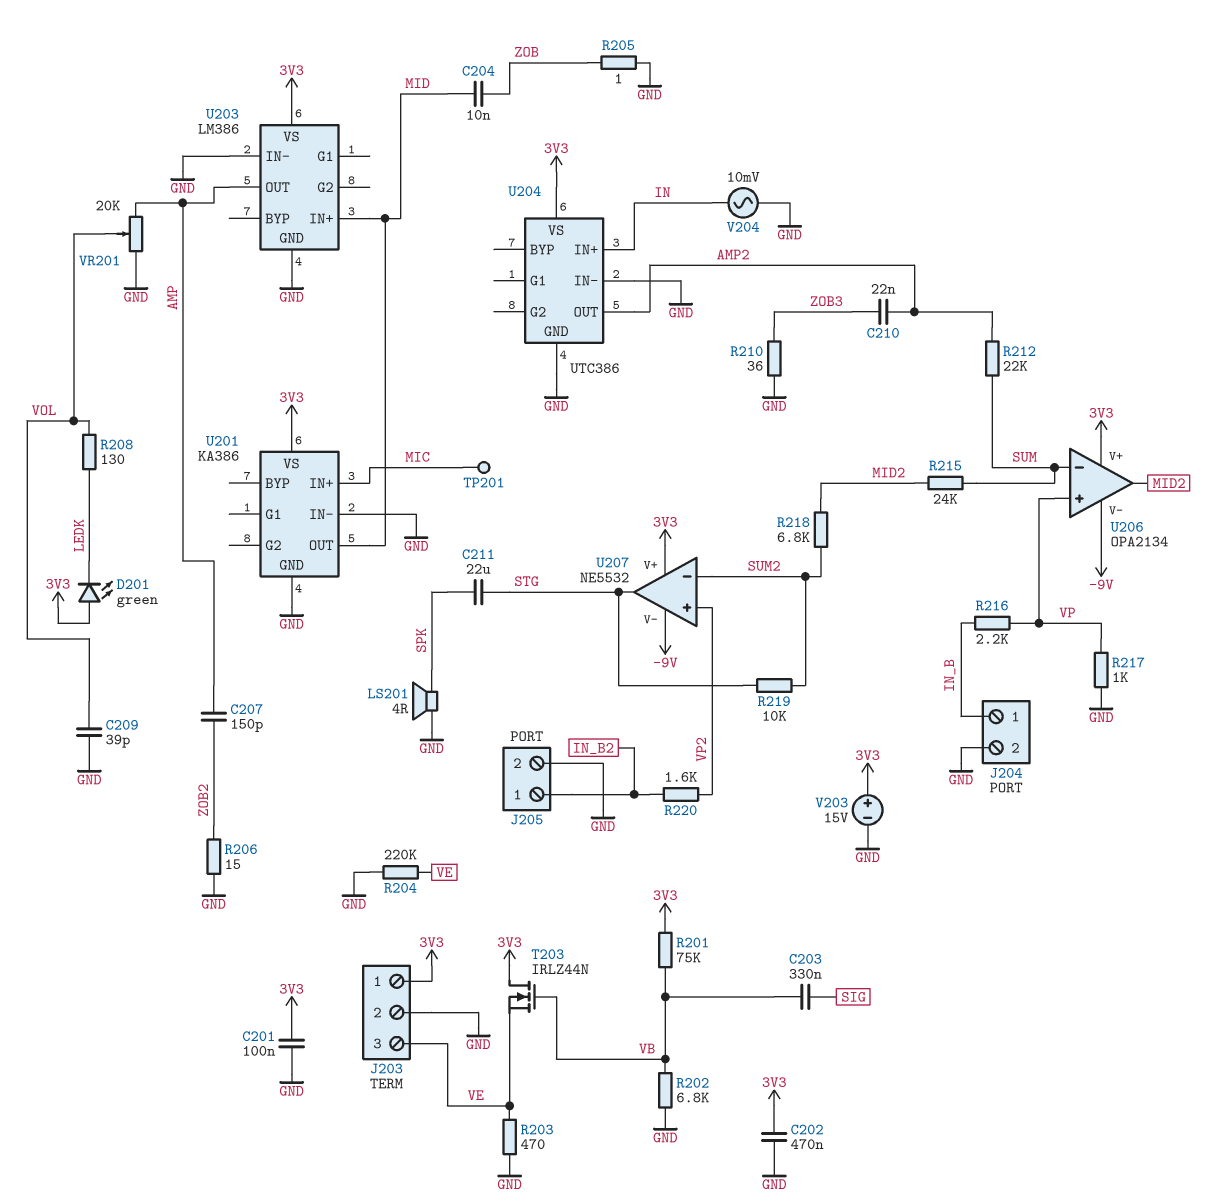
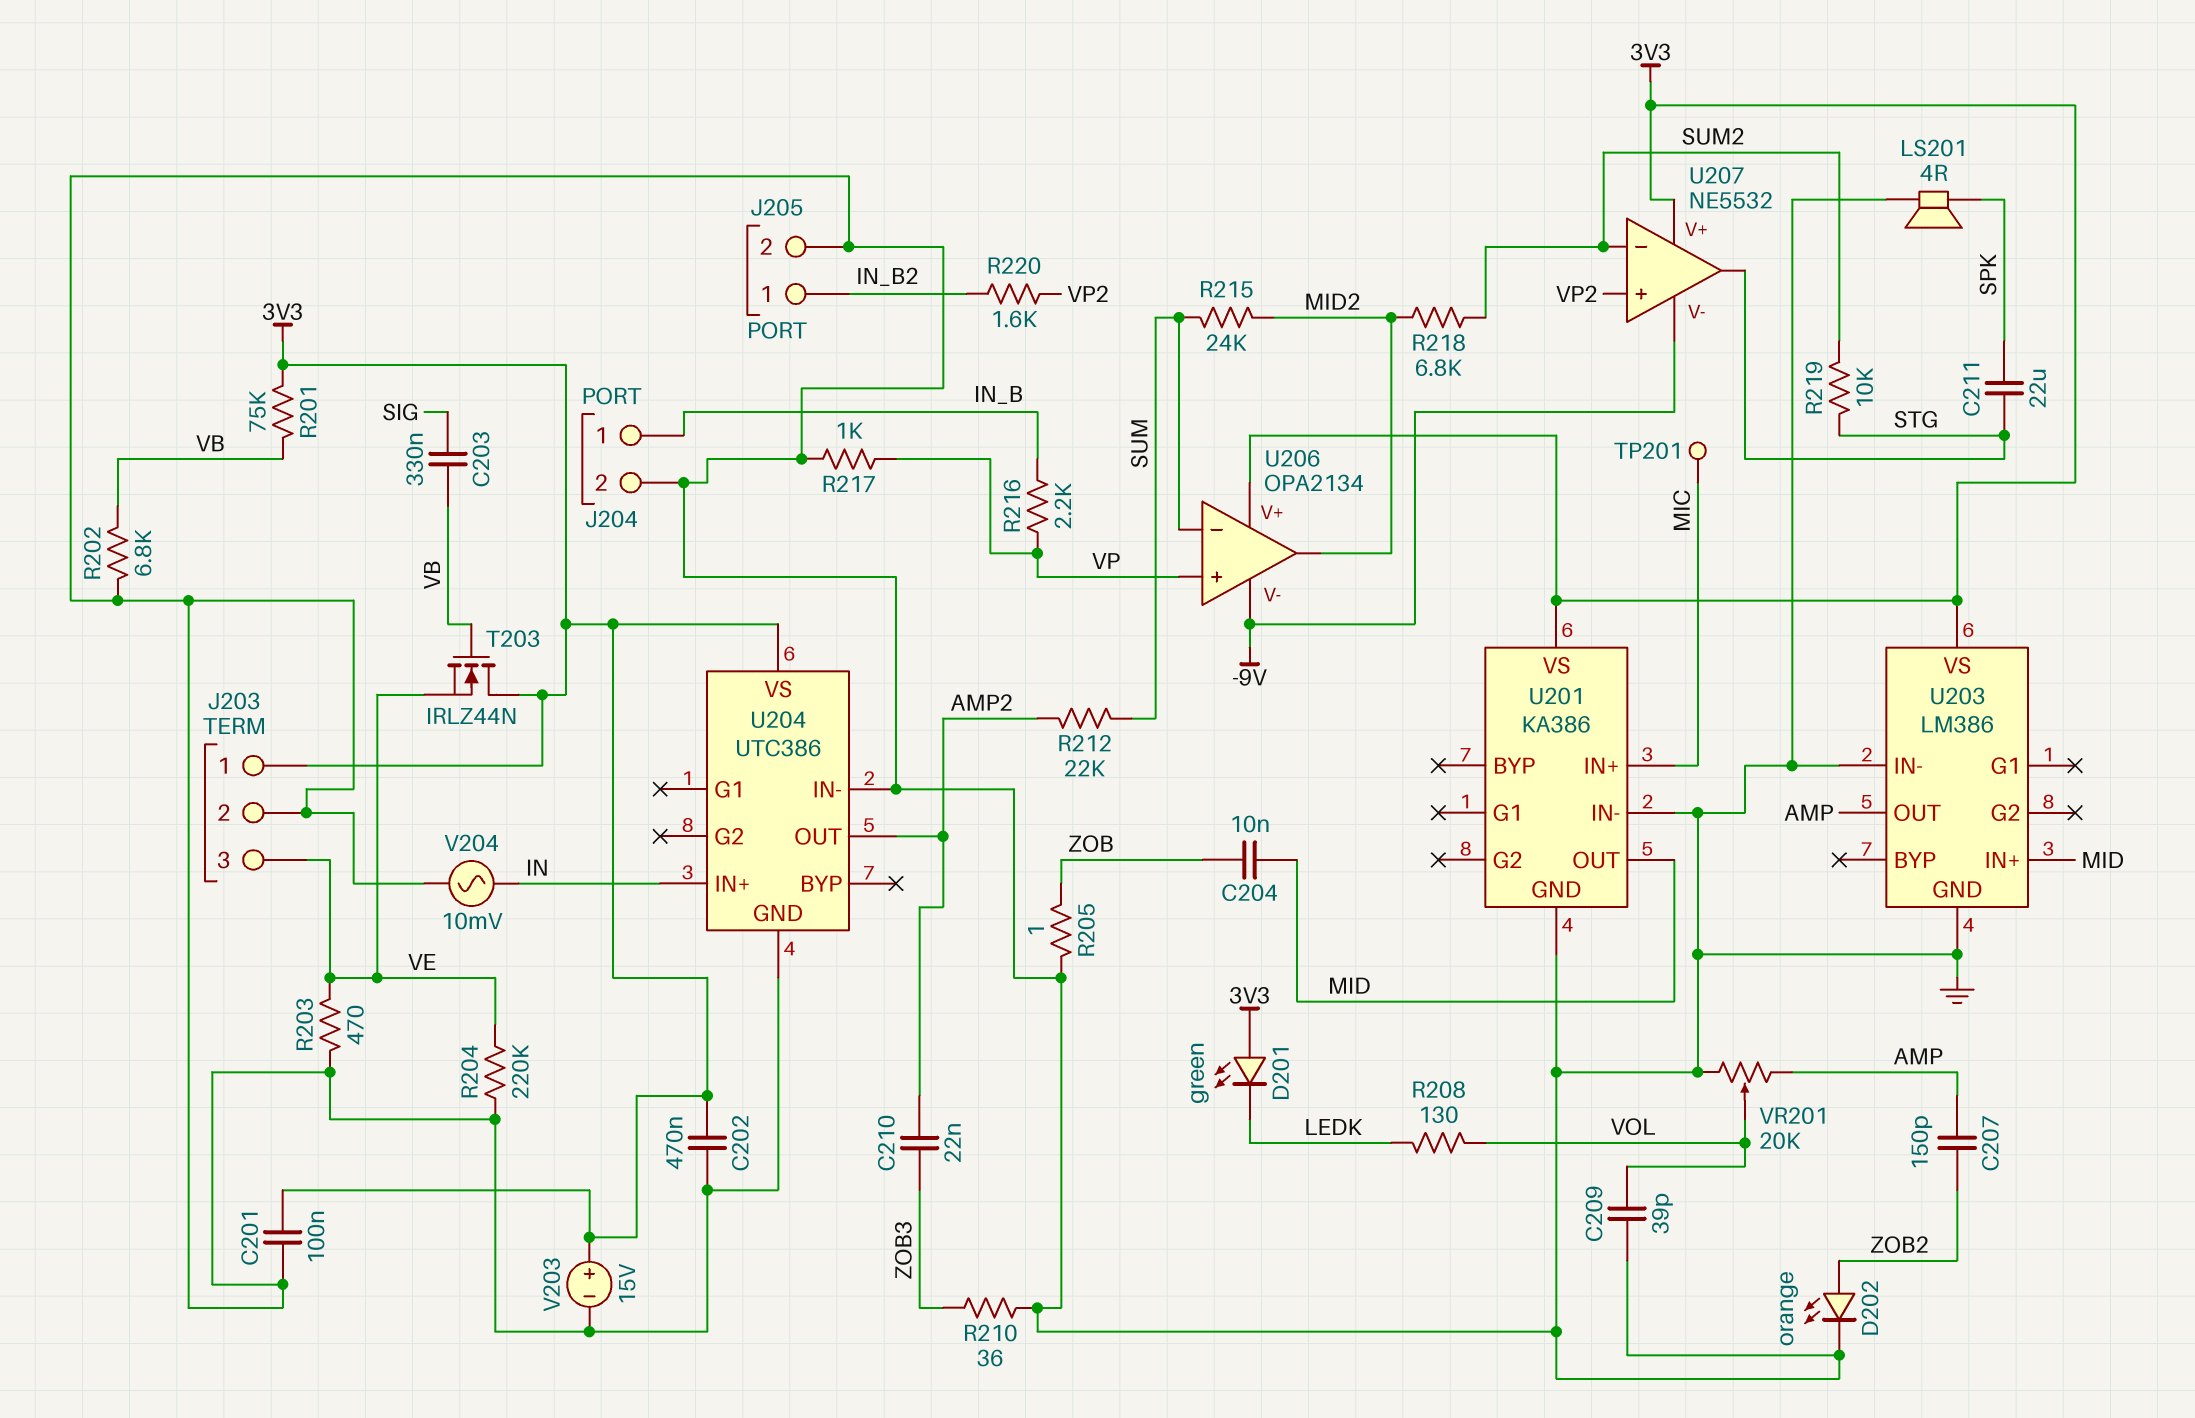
D202: none -> LED orange (A ZOB2, K GND)
R206: 15 (GND, ZOB2) -> none

